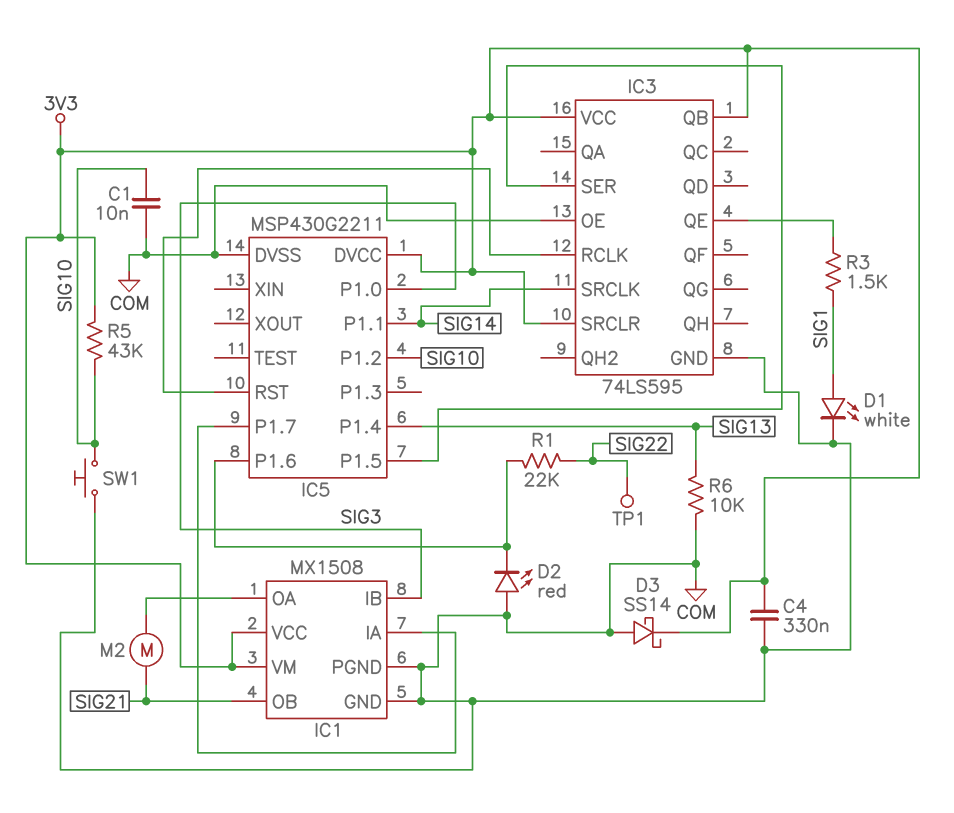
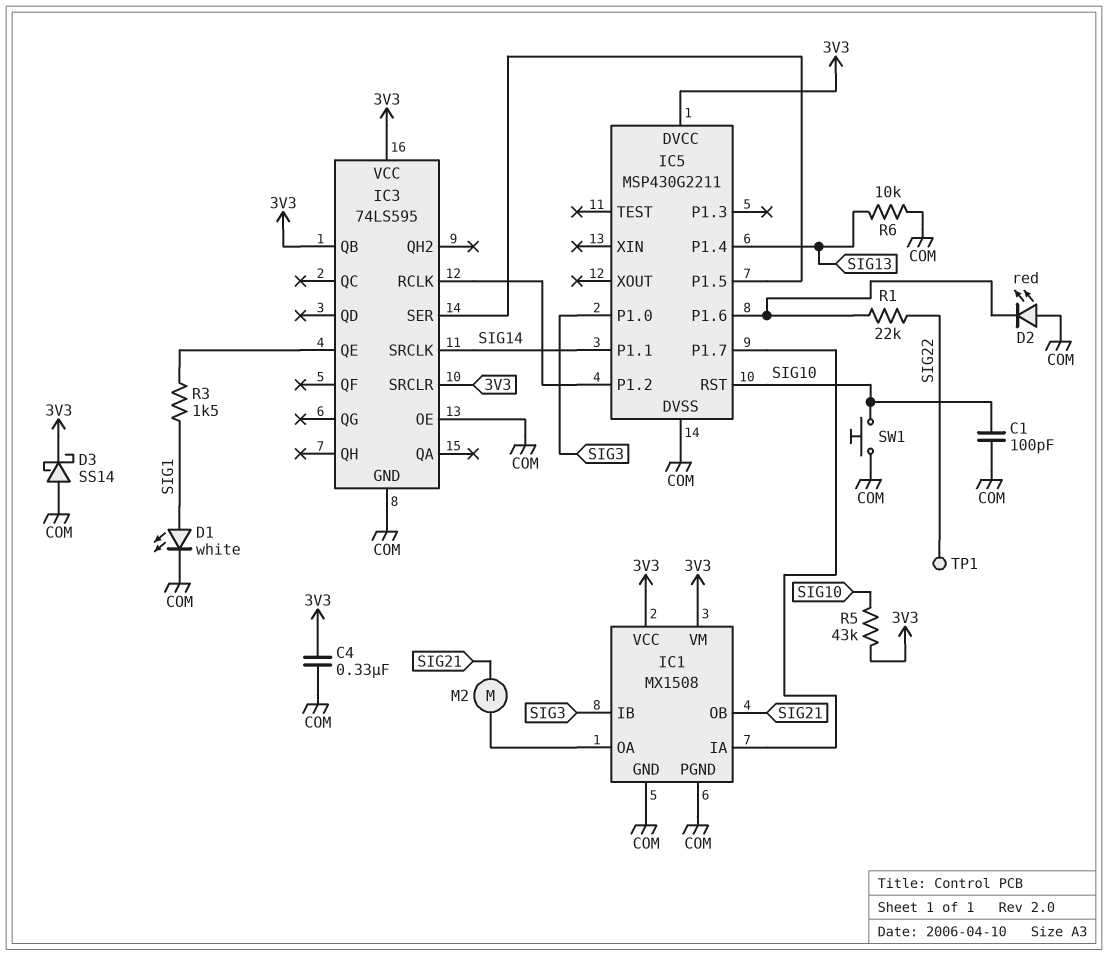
C1: 10nF (COM, SIG10) -> 100pF (COM, SIG10)
IC5 pin P1.2: SIG10 -> IC3/RCLK
IC5 pin RST: IC3/RCLK -> SIG10

